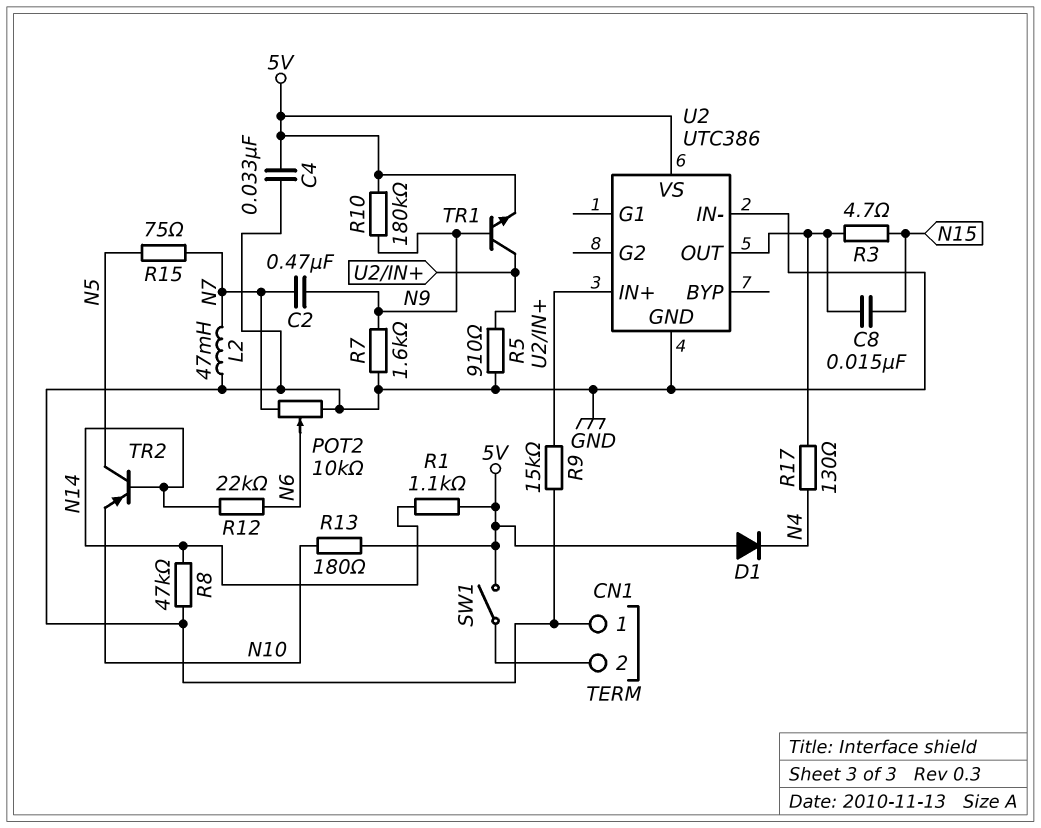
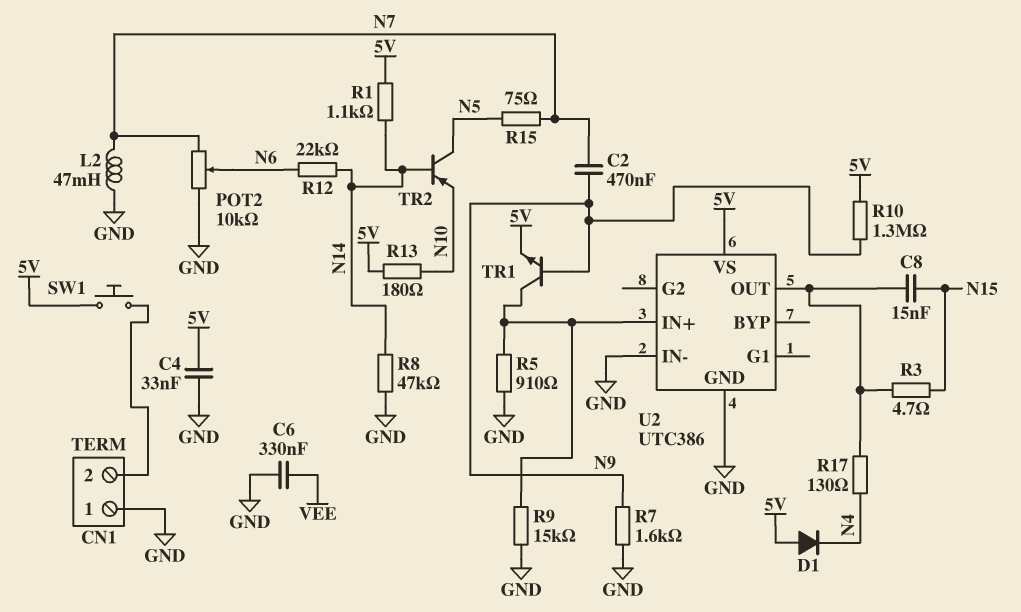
C6: none -> 330nF (GND, VEE)
R10: 180k (5V, N9) -> 1.3M (5V, N9)
SW1: switch (5V, CN1/2) -> button (5V, CN1/2)

